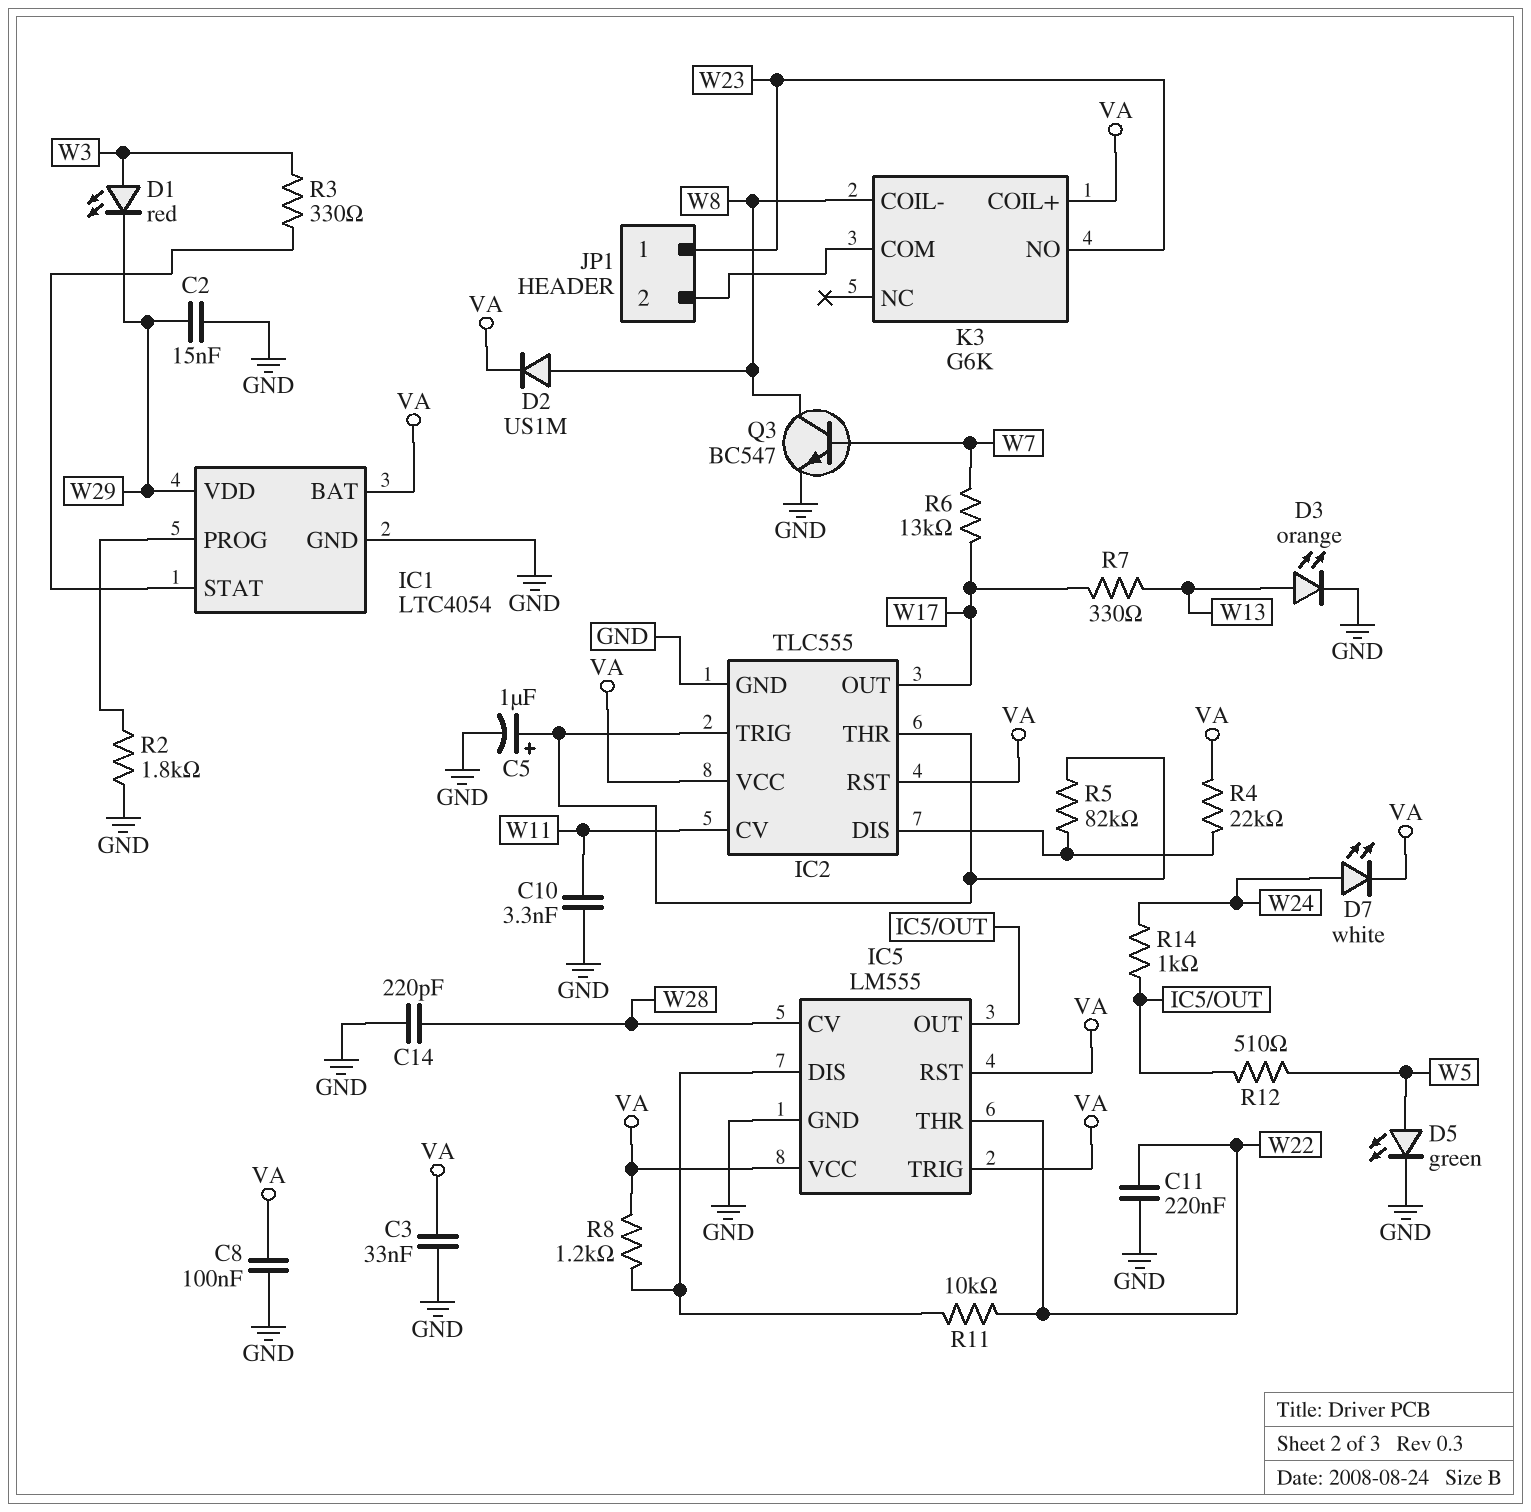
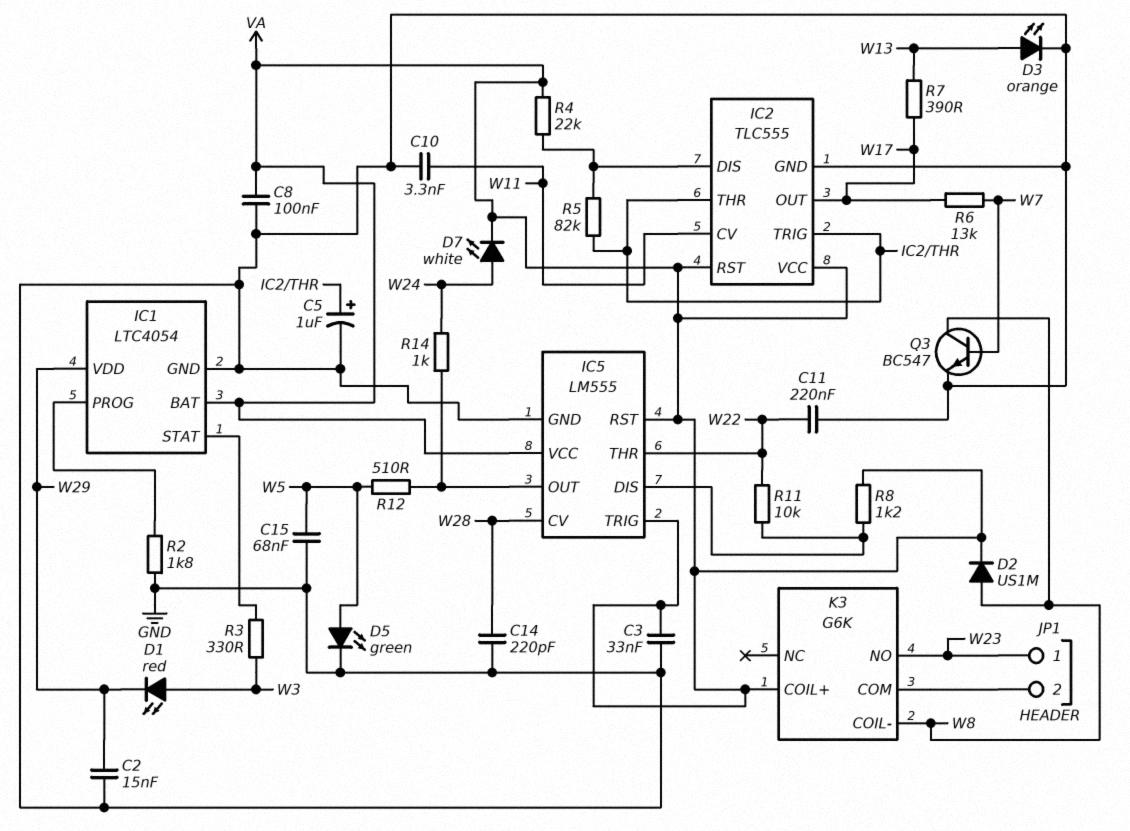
C15: none -> 68nF (GND, W5)
R7: 330 (W13, W17) -> 390 (W13, W17)

